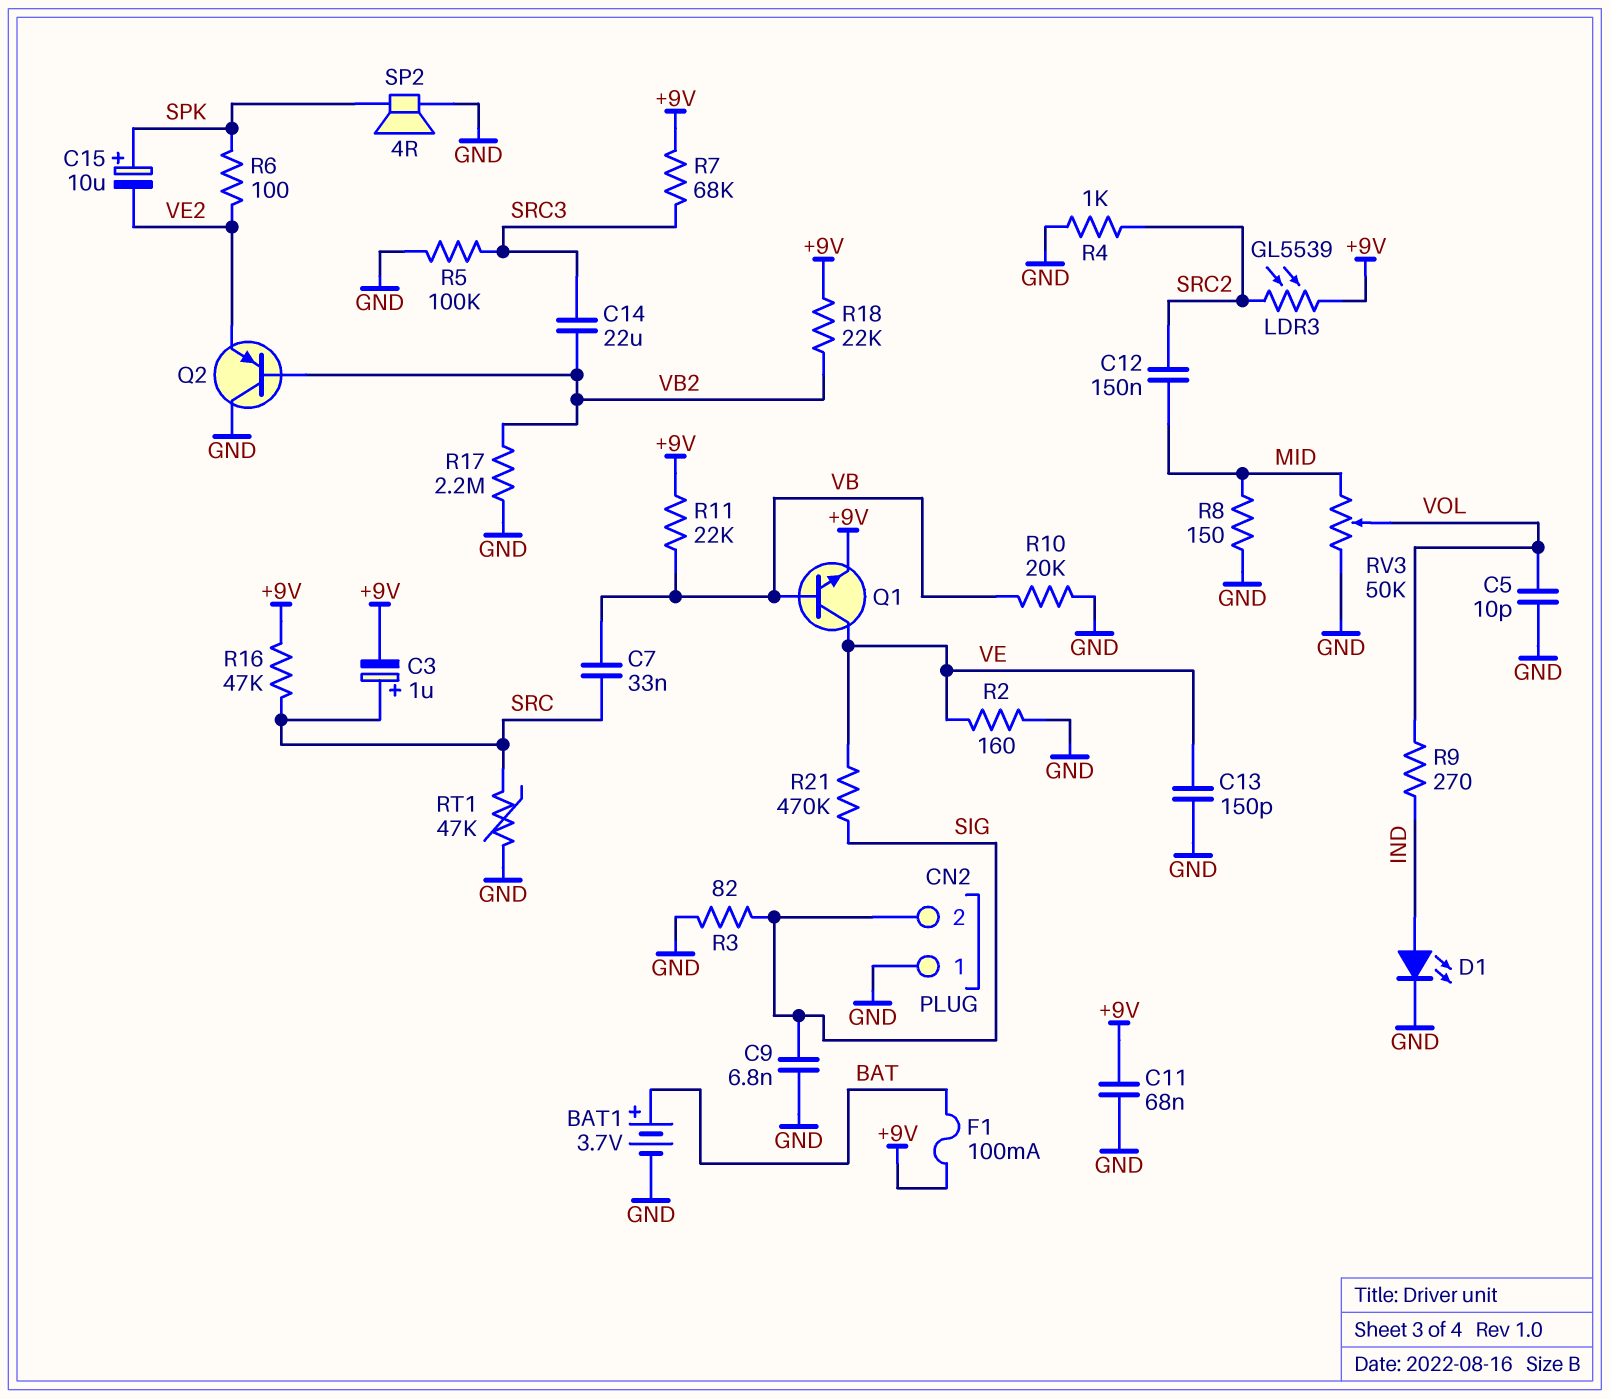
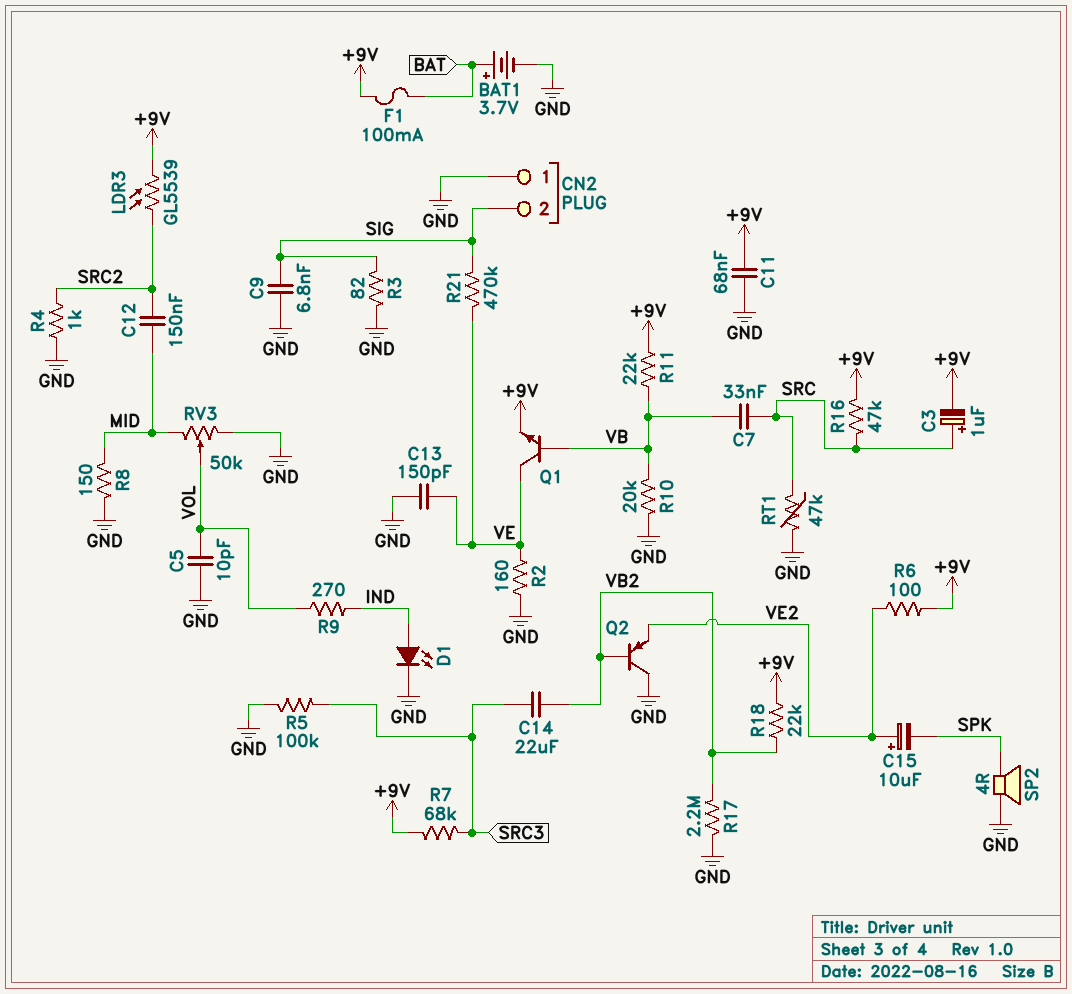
C15: 10uF (plus SPK, minus VE2) -> 10uF (plus VE2, minus SPK)
R6: 100 (SPK, VE2) -> 100 (+9V, VE2)

